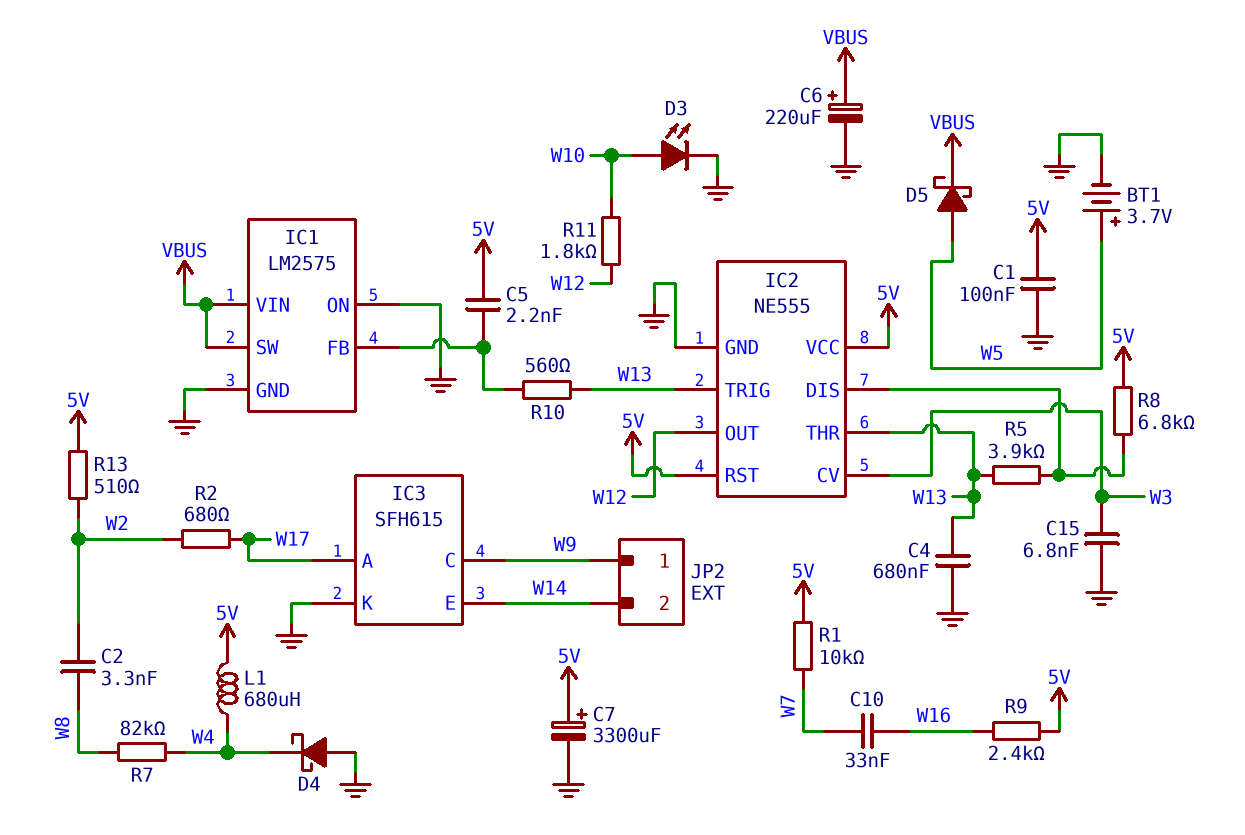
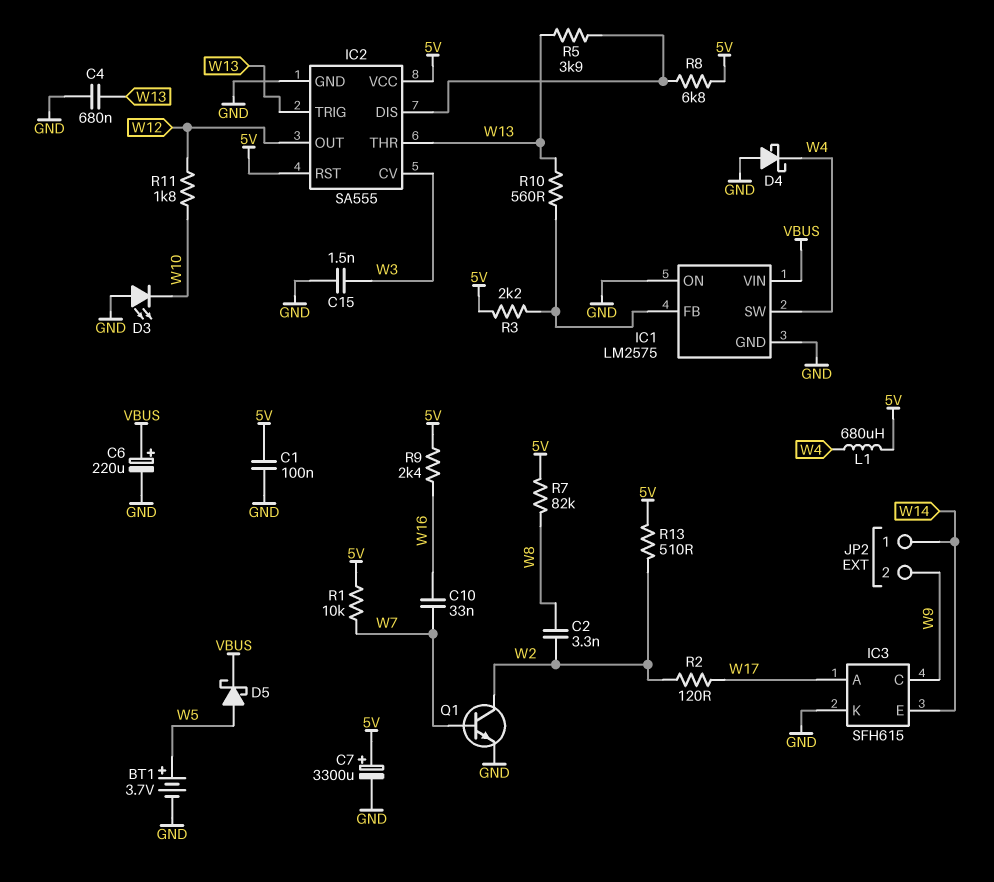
C5: 2.2nF (5V, IC1/FB) -> none
C15: 6.8nF (GND, W3) -> 1.5nF (GND, W3)
D3: LED (A W10, K GND) -> LED (A GND, K W10)
IC1 pin SW: VBUS -> W4
IC2: NE555 -> SA555
JP2 pin 1: W9 -> W14
JP2 pin 2: W14 -> W9
Q1: none -> NPN (B W7, C W2, E GND)
R2: 680 (W2, W17) -> 120 (W2, W17)
R3: none -> 2.2k (5V, IC1/FB)
R7: 82k (W4, W8) -> 82k (5V, W8)

